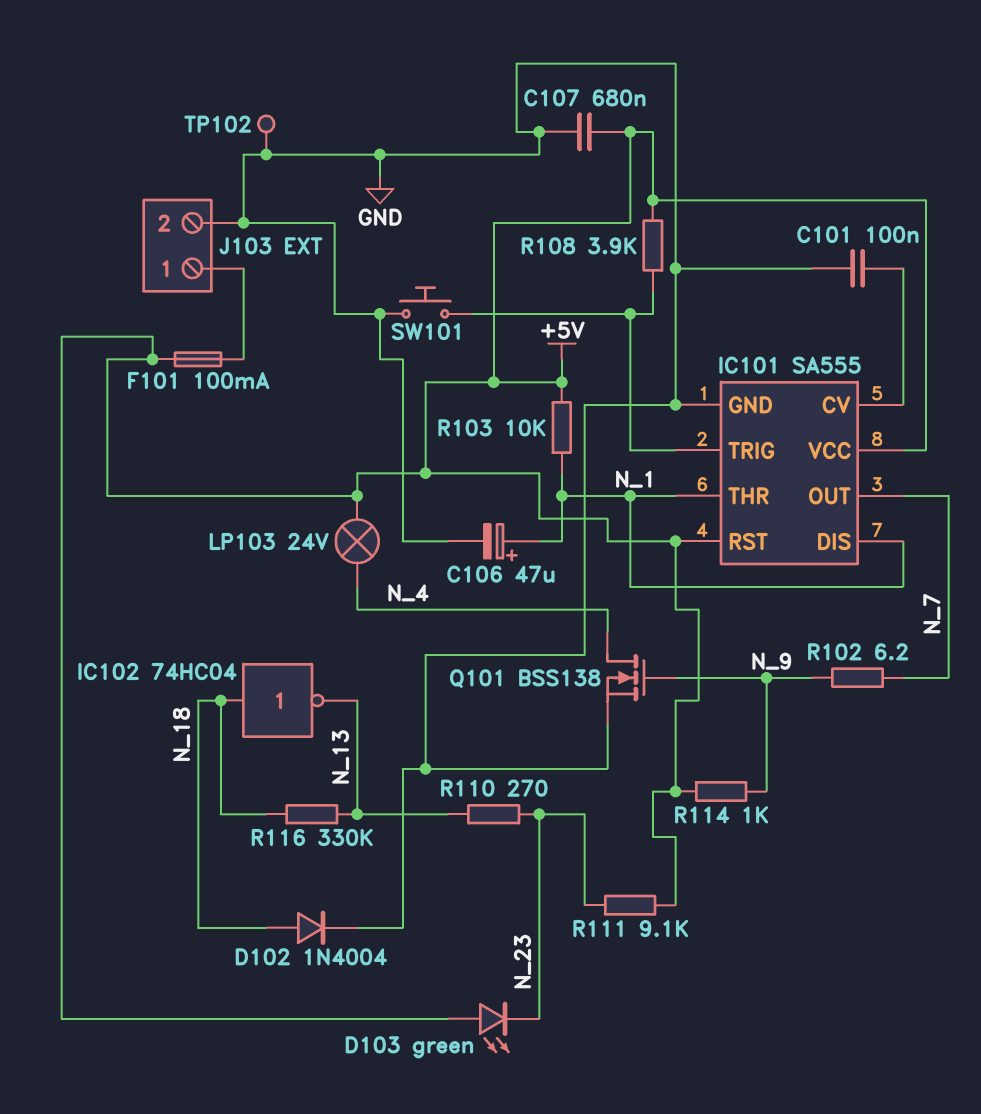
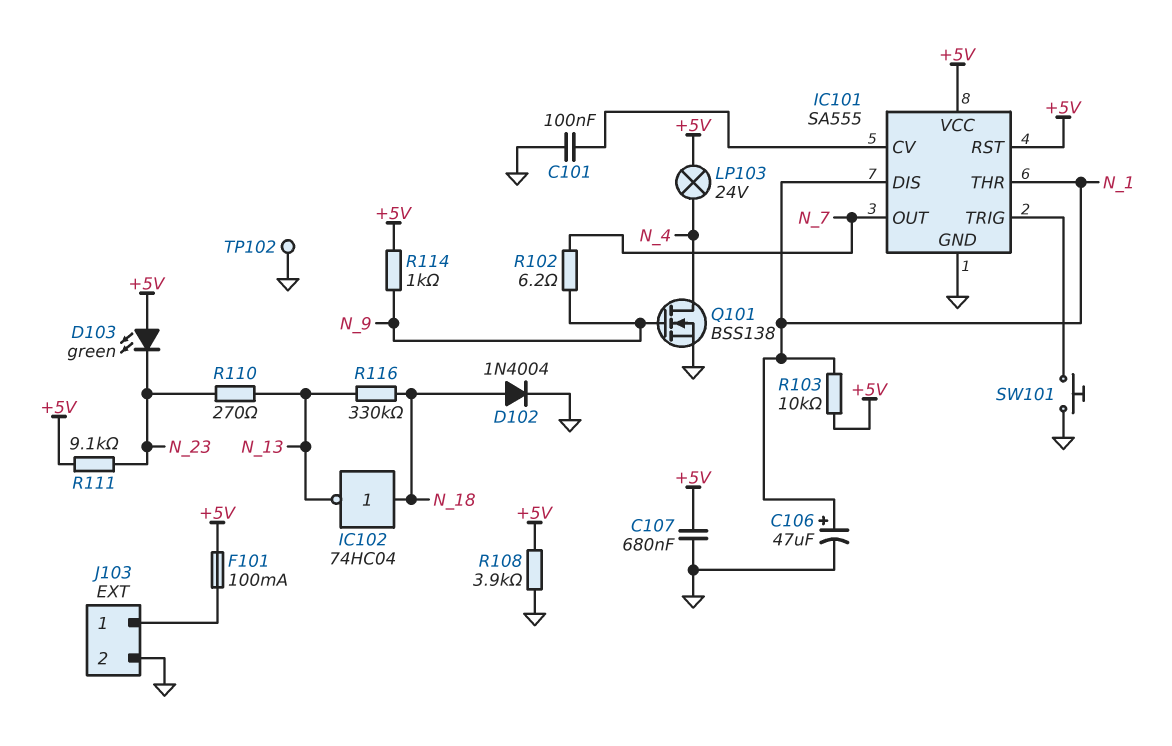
R108: 3.9k (+5V, IC101/TRIG) -> 3.9k (+5V, GND)

